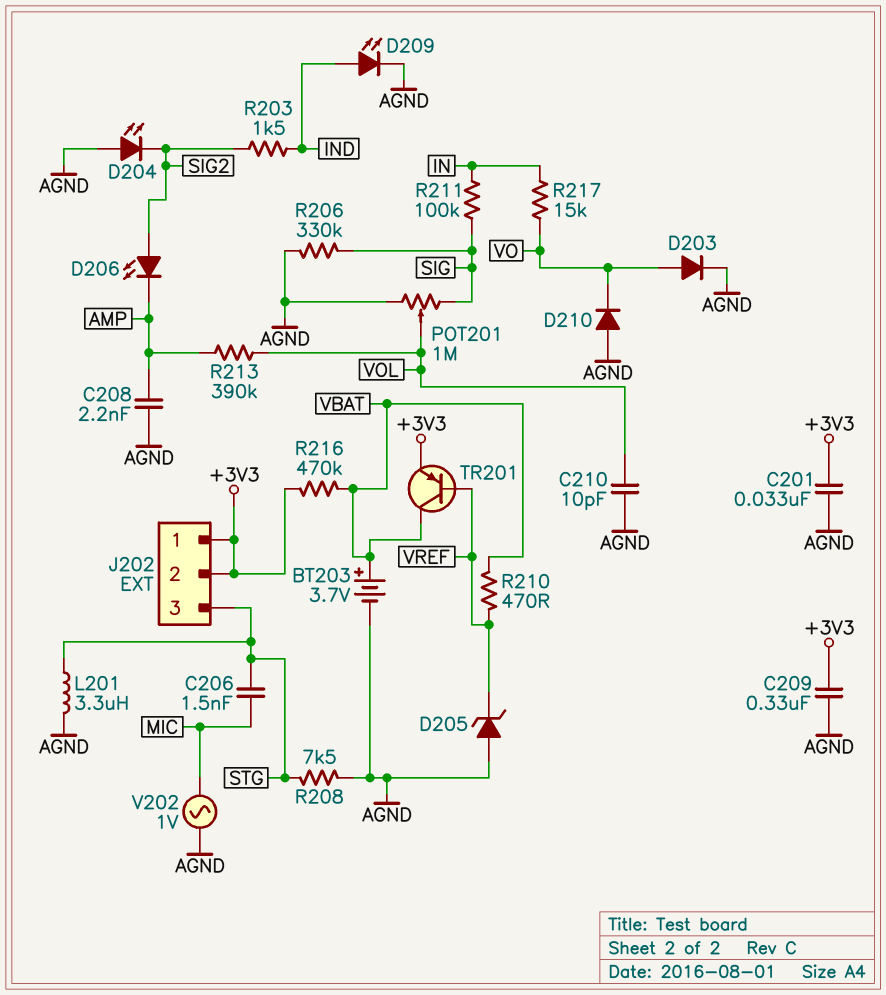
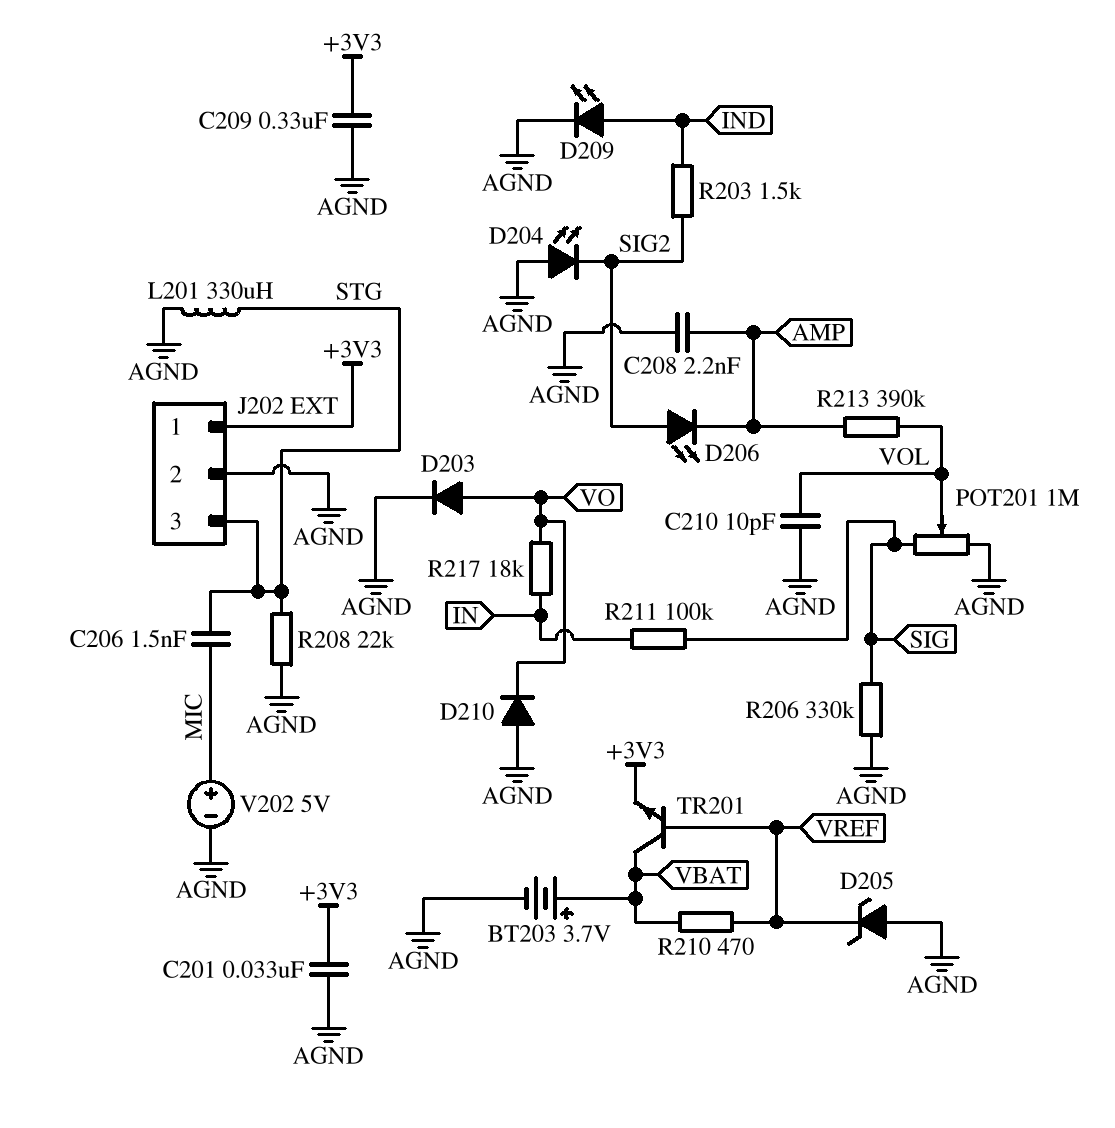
J202 pin 2: +3V3 -> AGND
L201: 3.3uH (AGND, STG) -> 330uH (AGND, STG)
R208: 7.5k (AGND, STG) -> 22k (AGND, STG)
R216: 470k (+3V3, VBAT) -> none
R217: 15k (IN, VO) -> 18k (IN, VO)
TR201: PNP (B VREF, C VBAT, E +3V3) -> NPN (B VREF, C VBAT, E +3V3)
V202: AC 1V (AGND, MIC) -> 5V (plus MIC, minus AGND)

